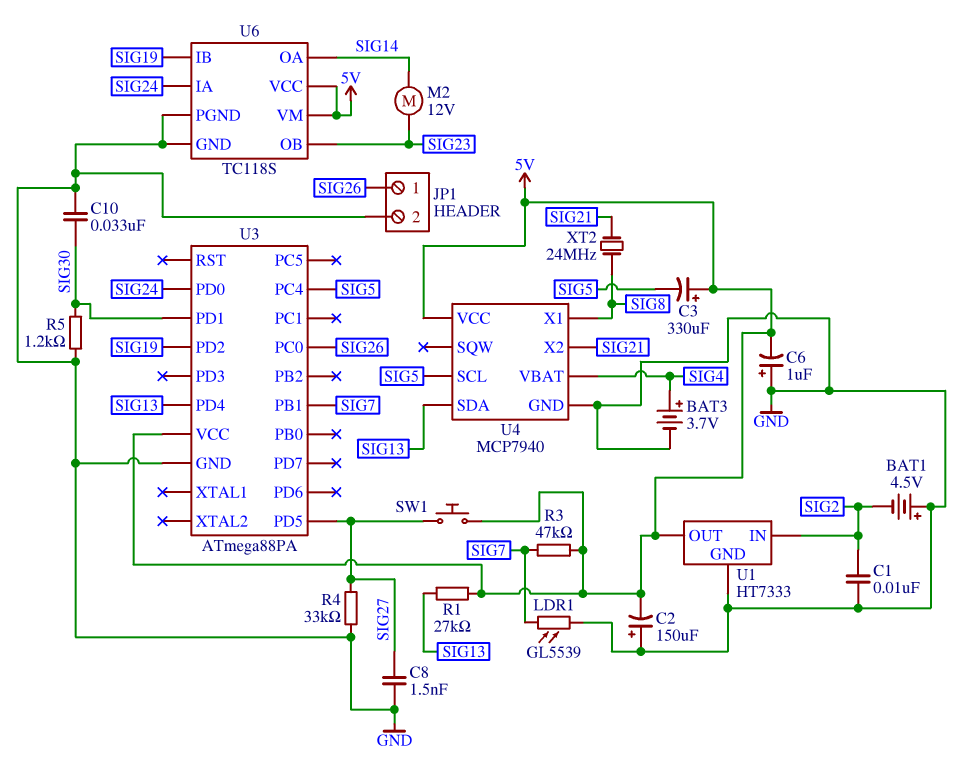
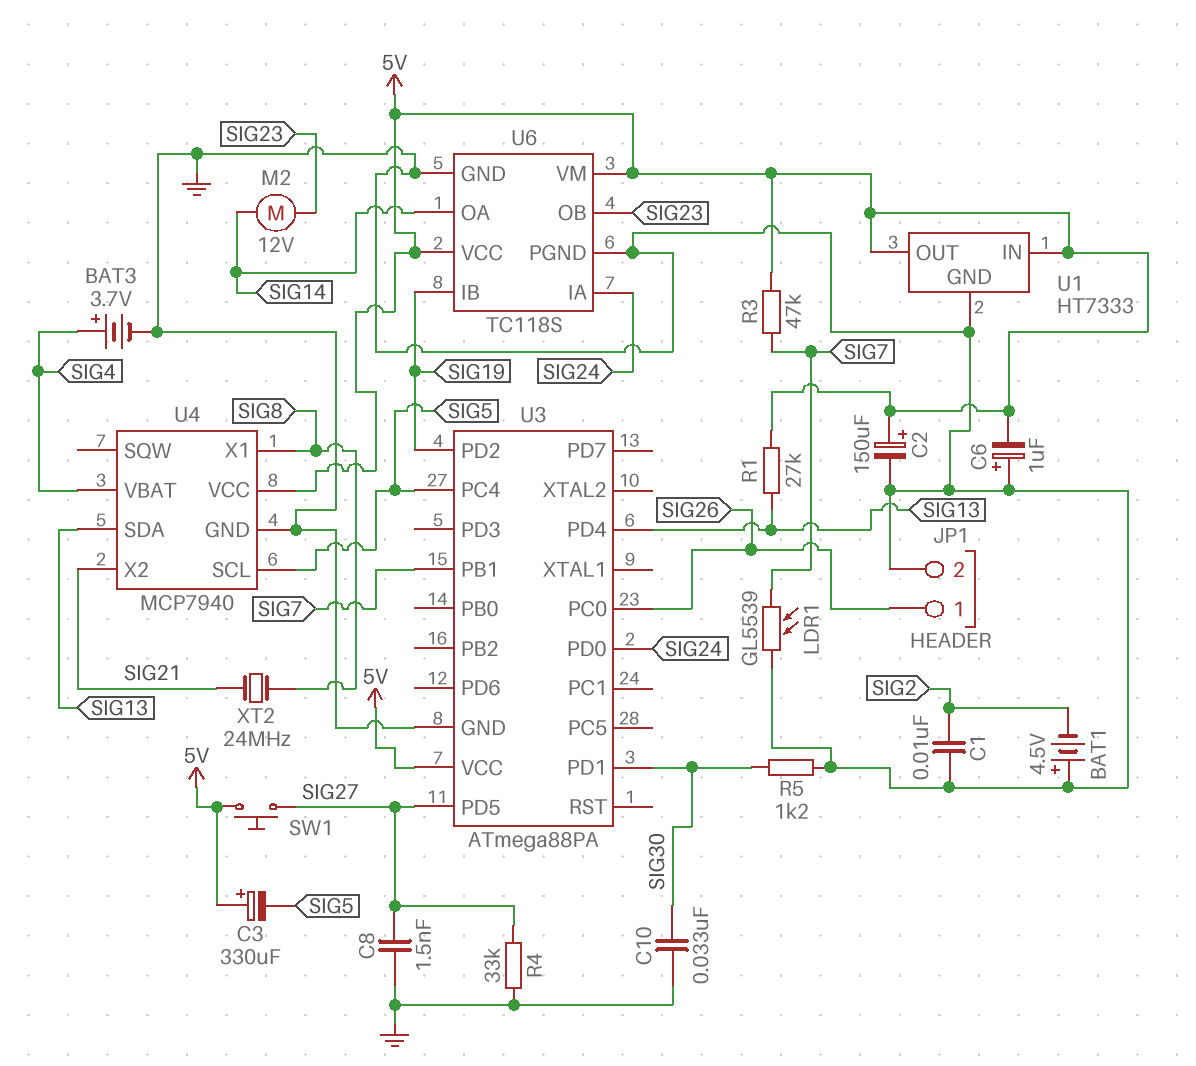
C2: 150uF (plus GND, minus 5V) -> 150uF (plus 5V, minus GND)
U1 pin IN: SIG2 -> 5V

